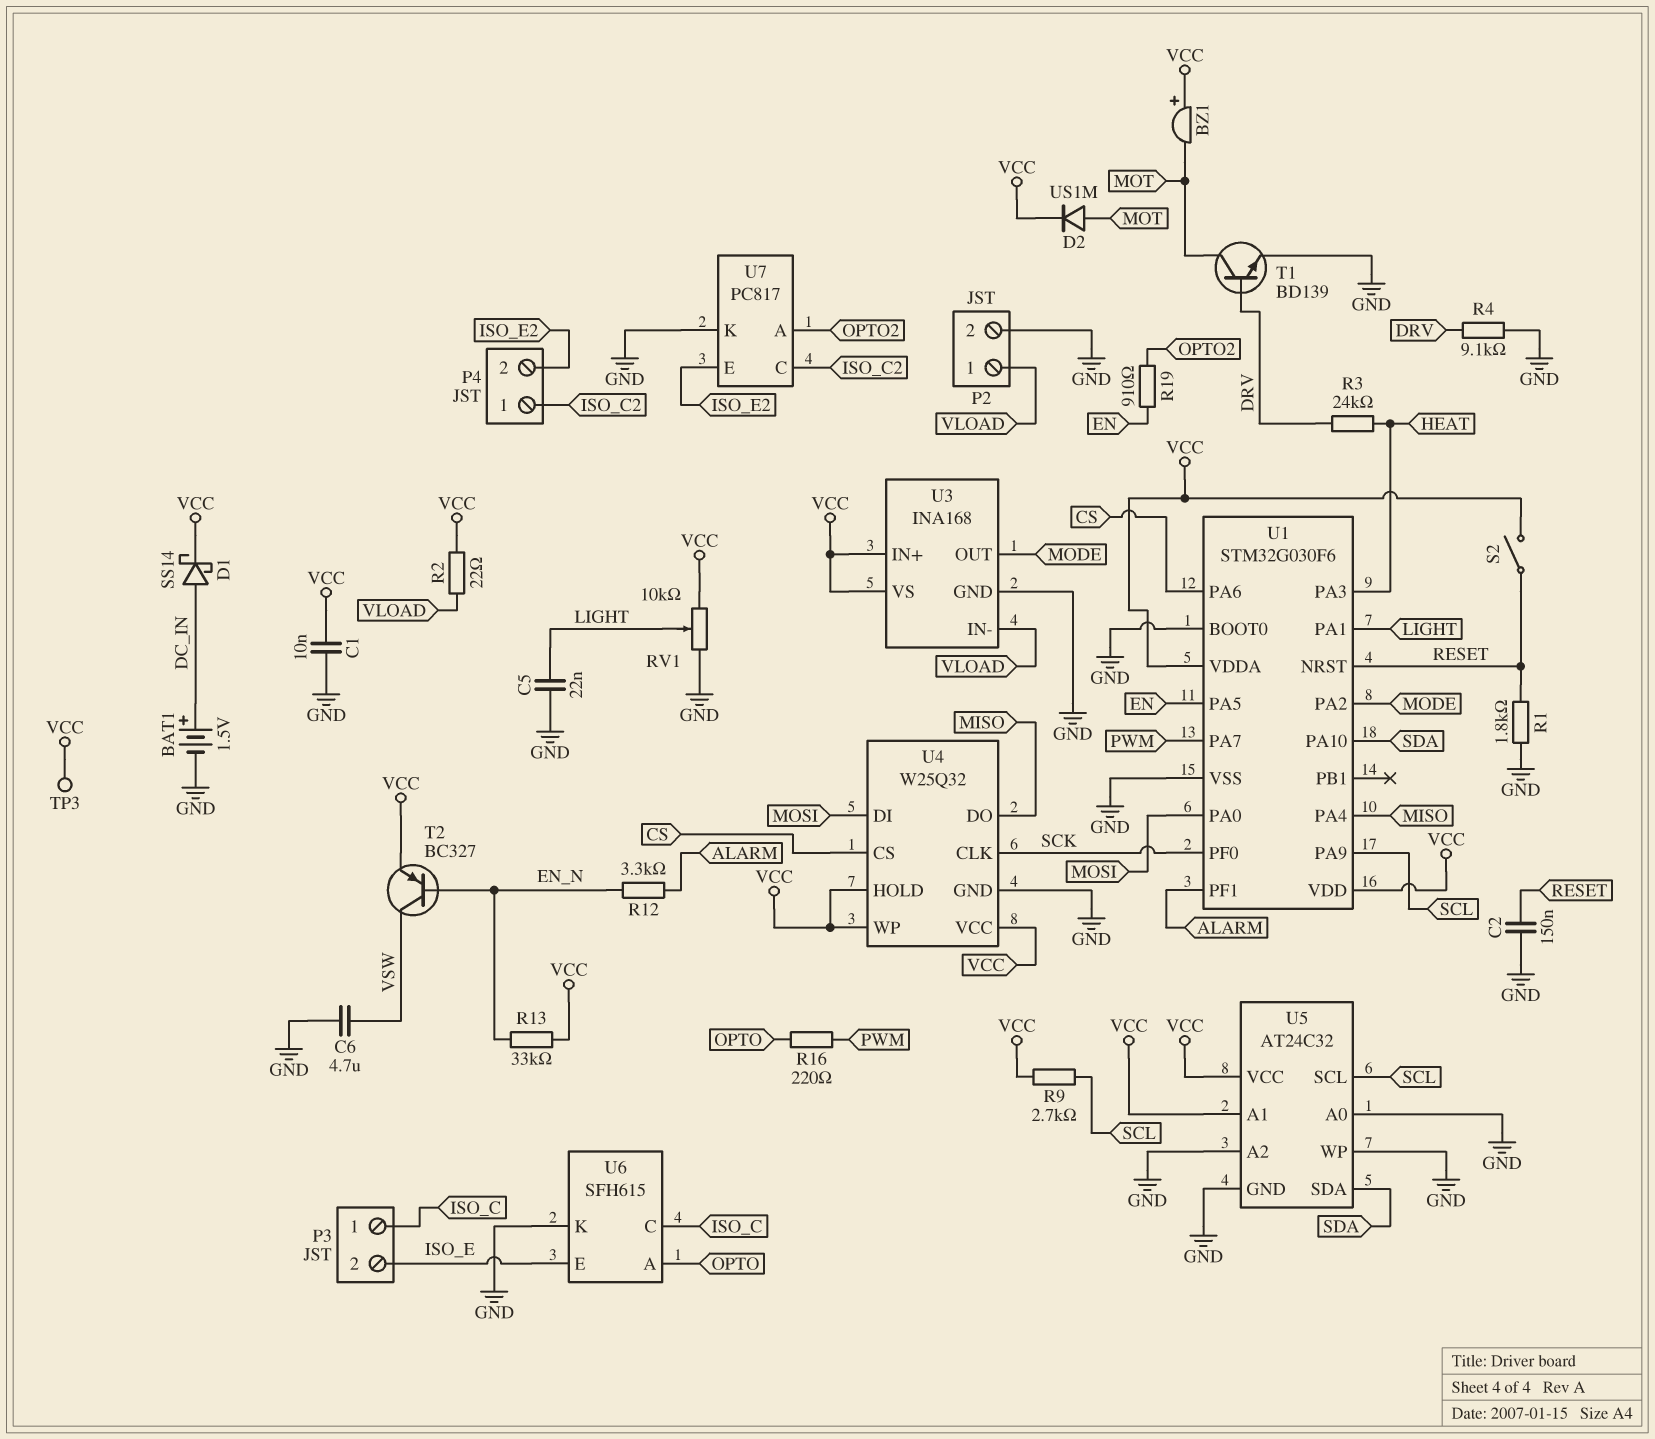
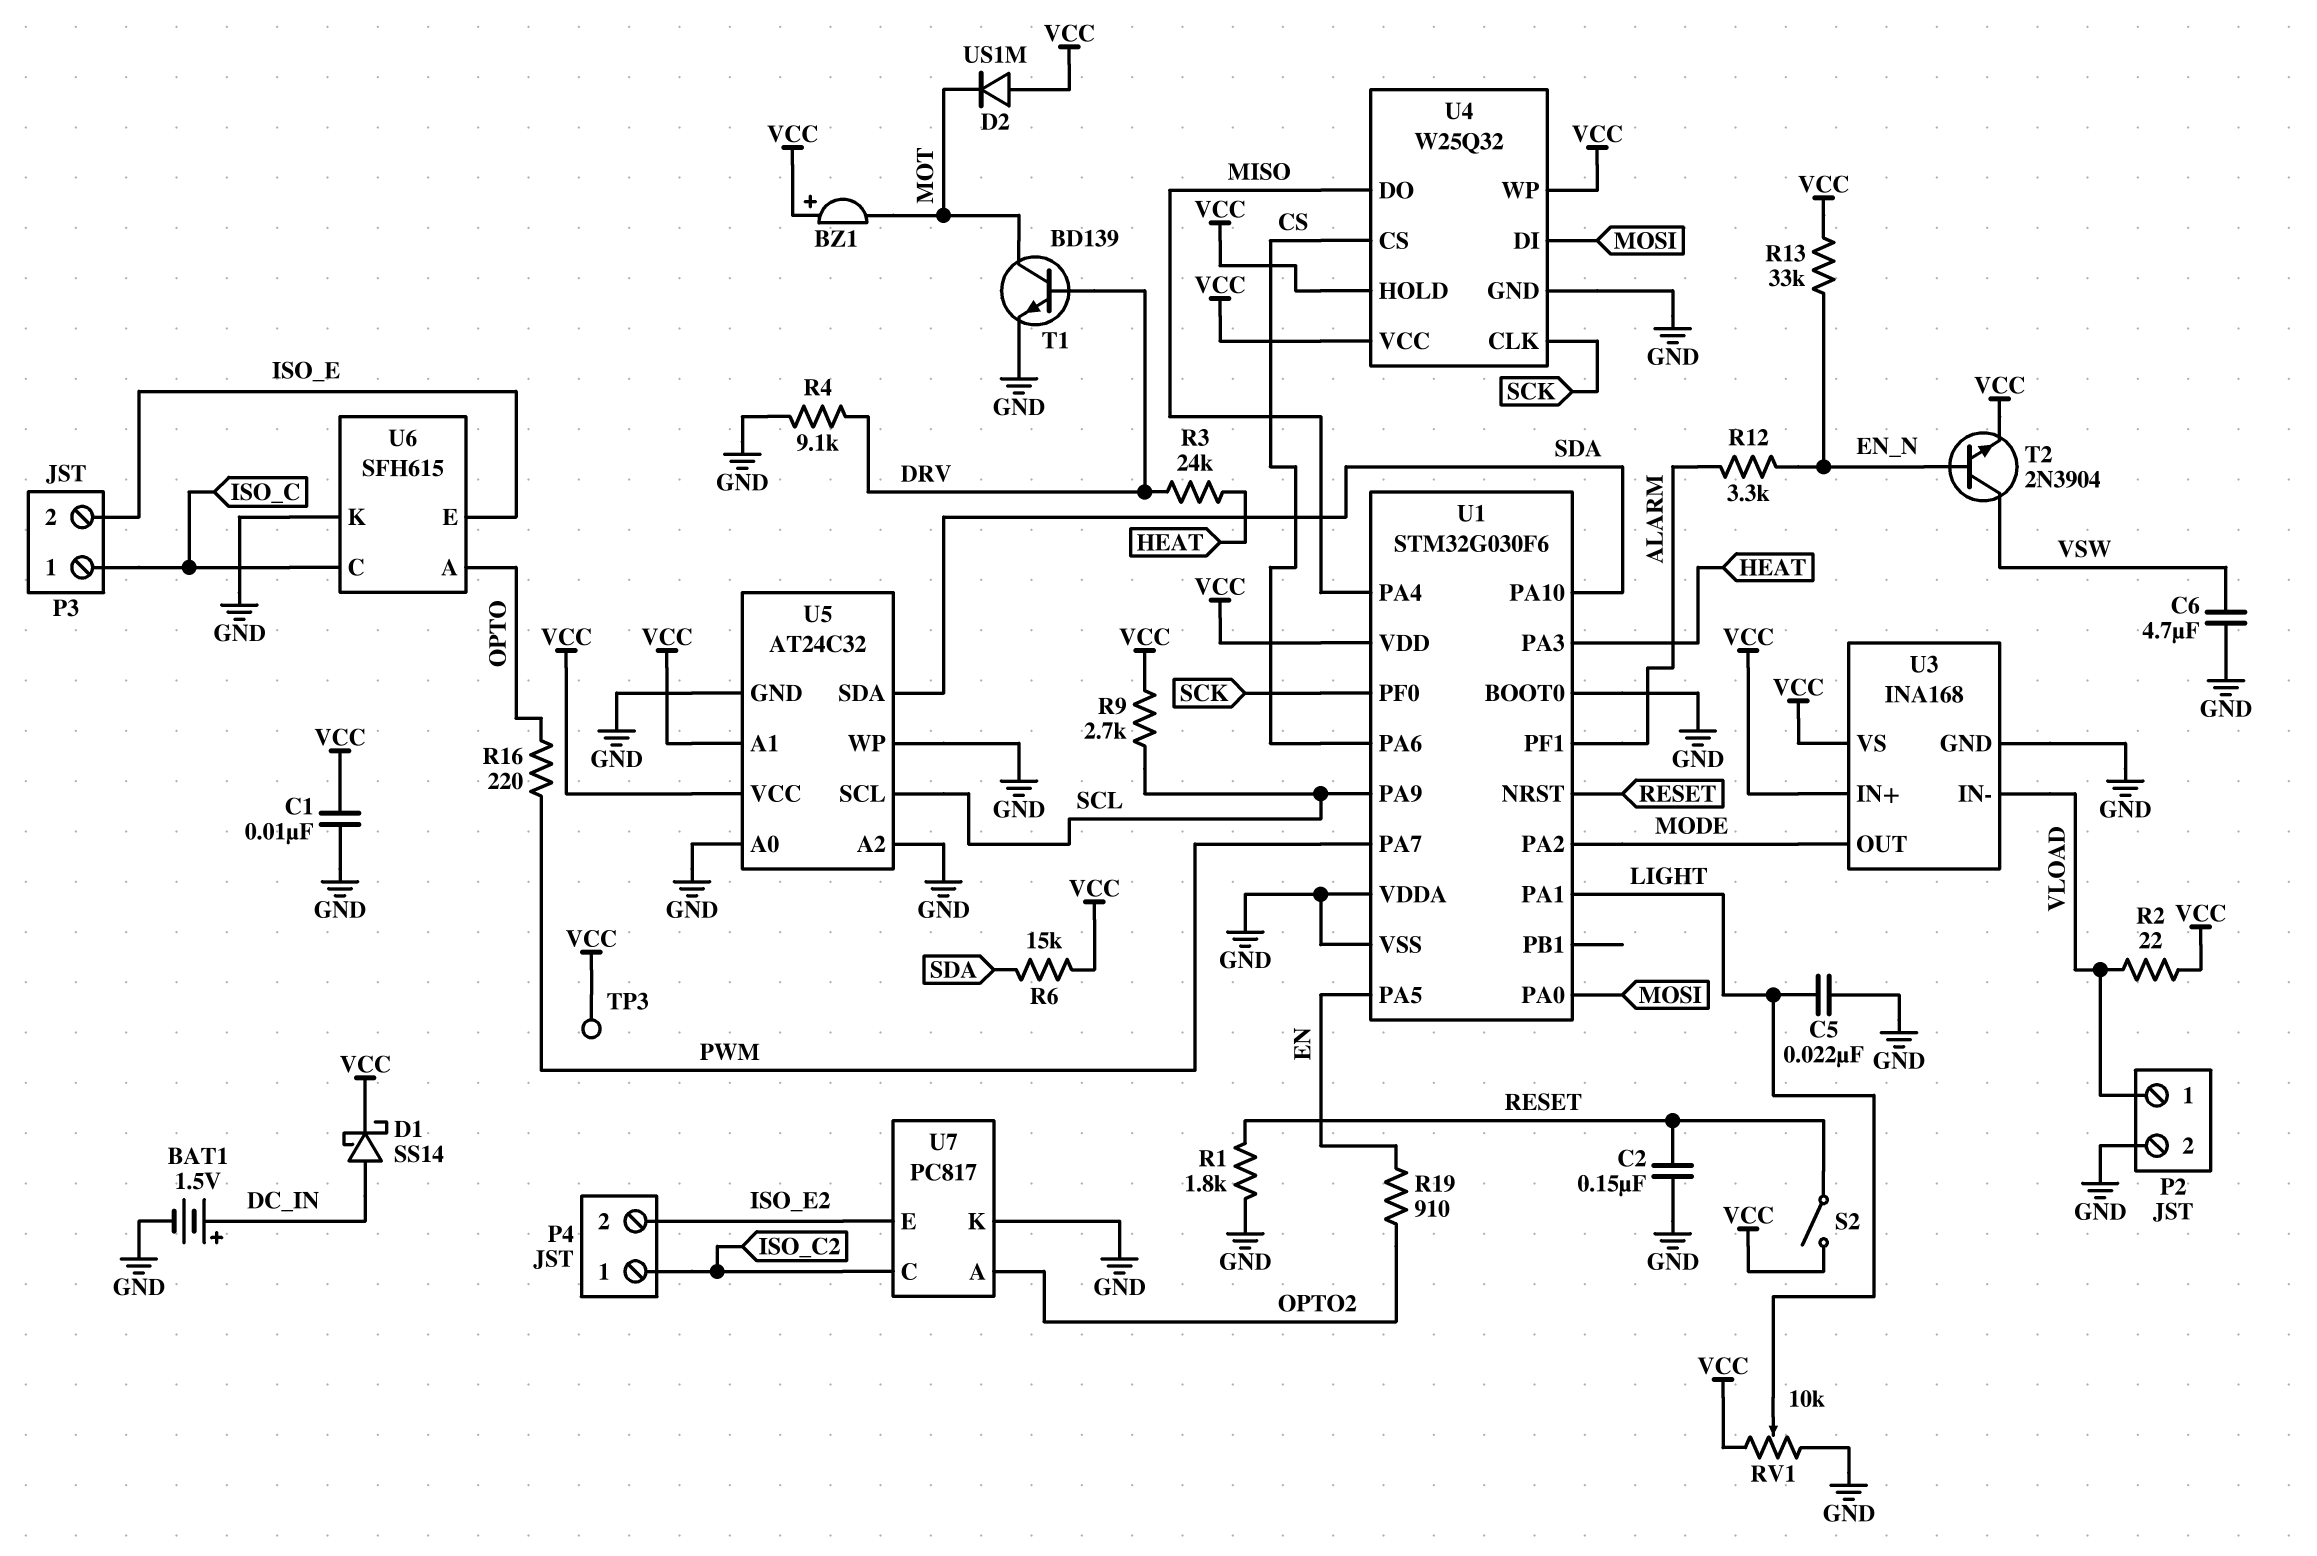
D2: diode US1M (A MOT, K VCC) -> diode US1M (A VCC, K MOT)
R6: none -> 15k (SDA, VCC)
T2: PNP BC327 (B EN_N, C VSW, E VCC) -> NPN 2N3904 (B EN_N, C VSW, E VCC)
U1 pin VDDA: VCC -> GND

